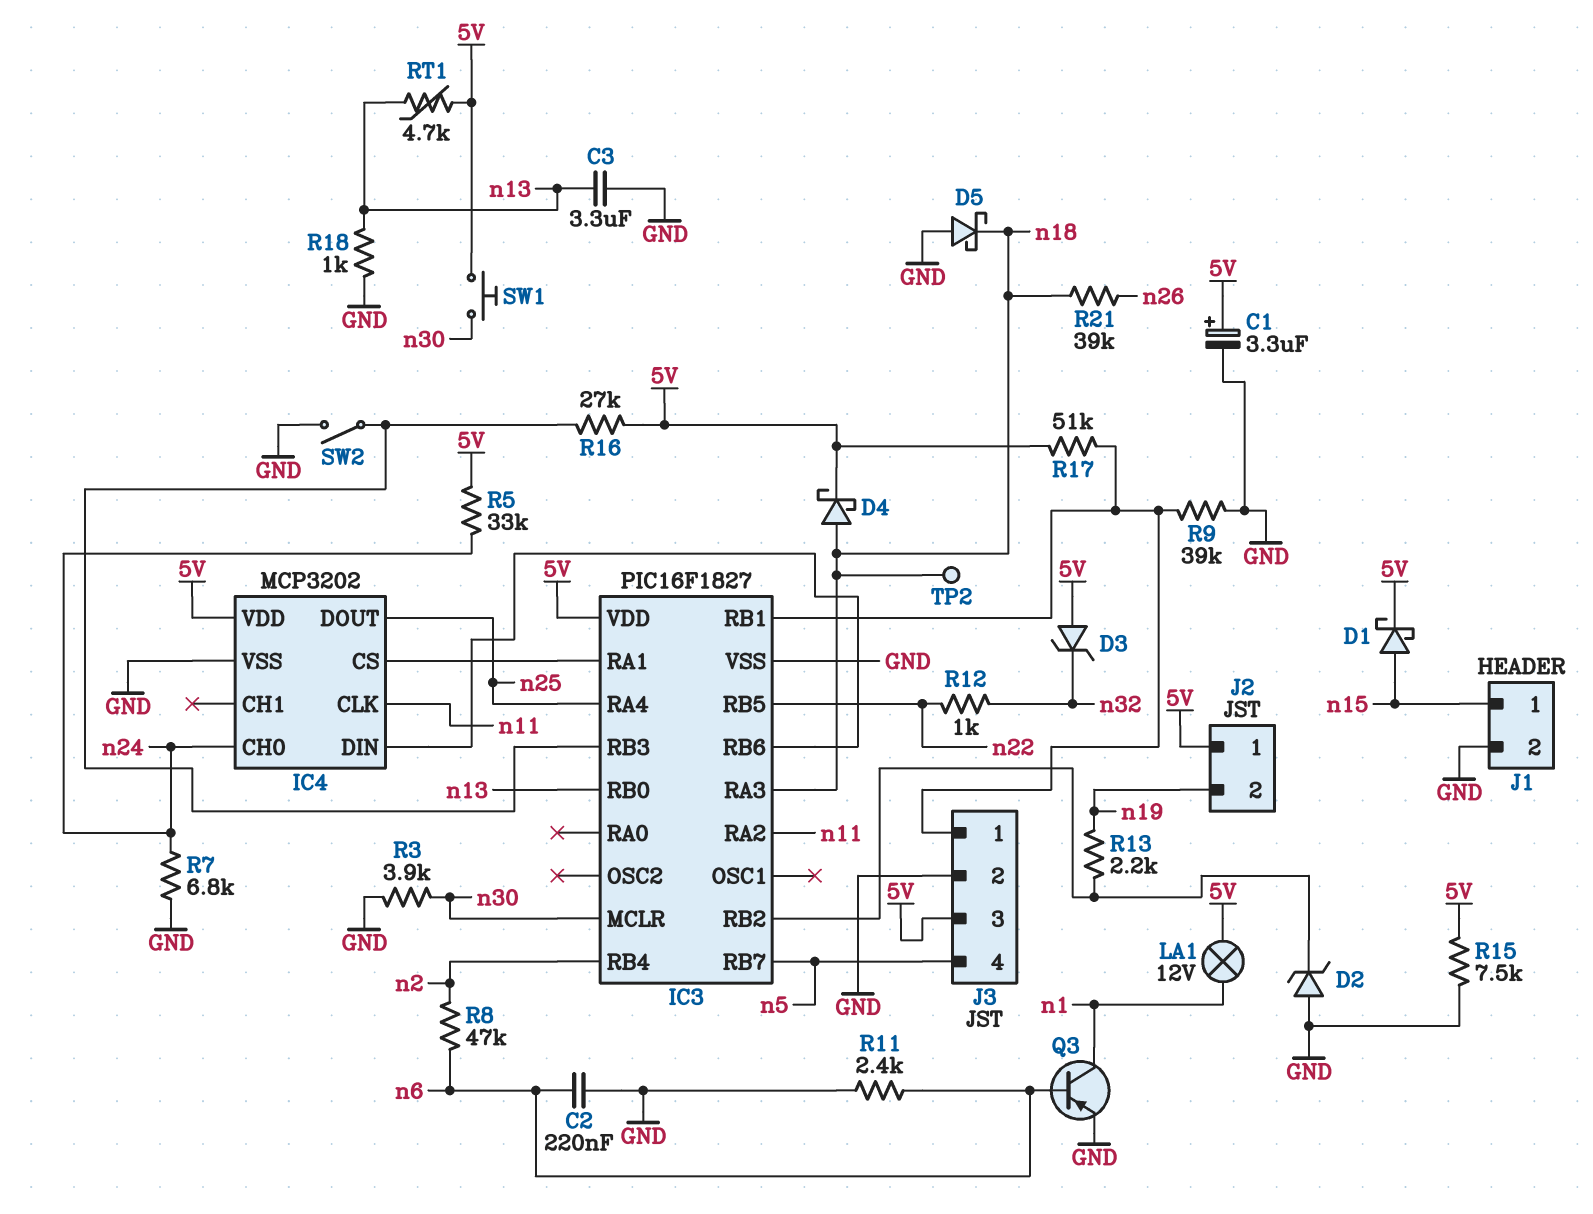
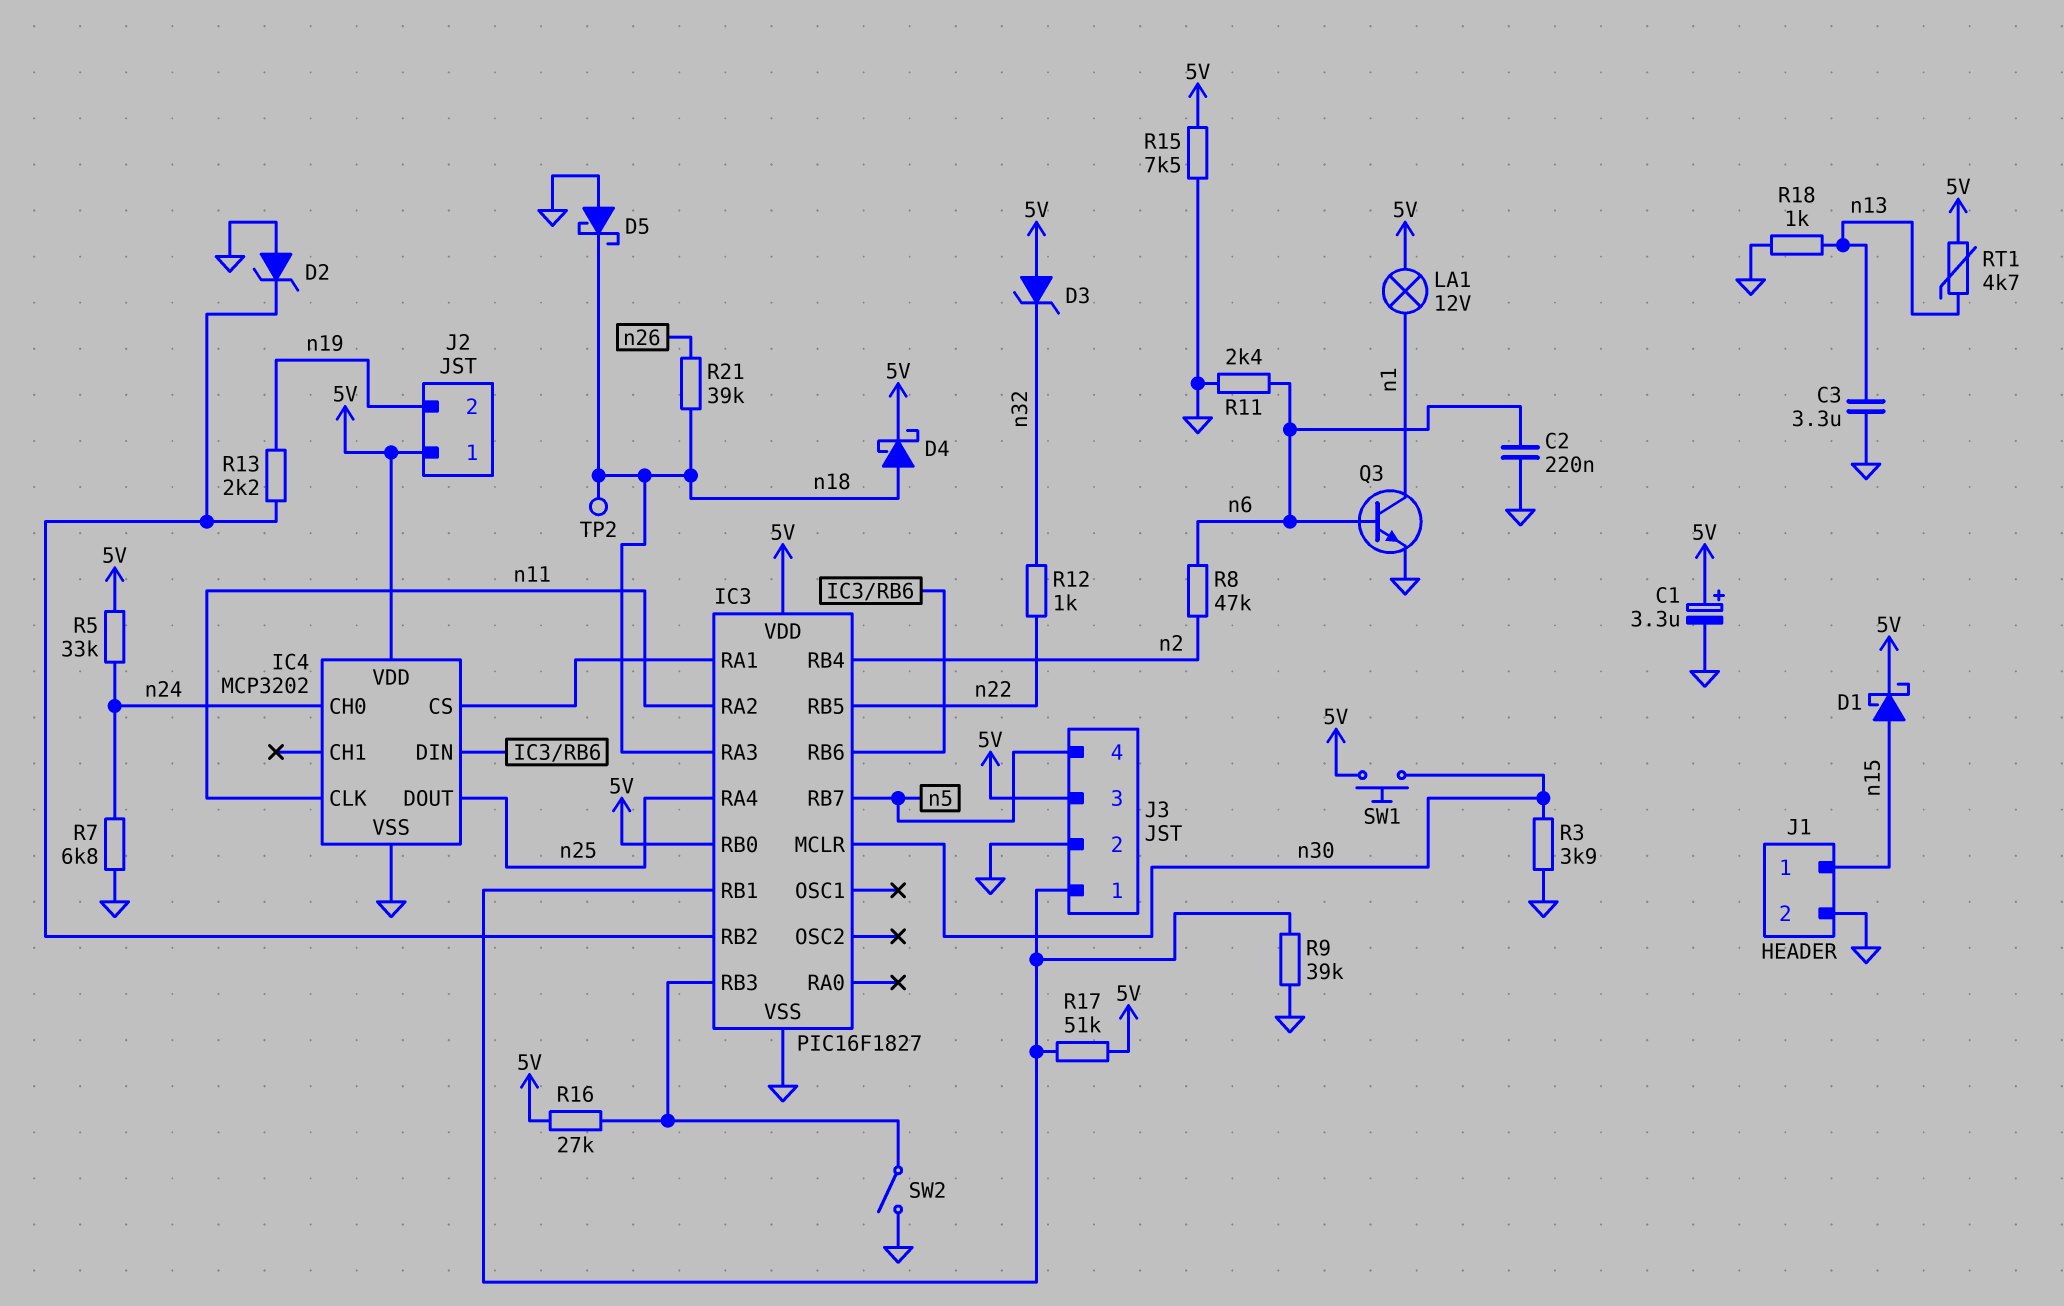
IC3 pin RB0: n13 -> 5V
Q3: PNP (B n6, C n1, E GND) -> NPN (B n6, C n1, E GND)

